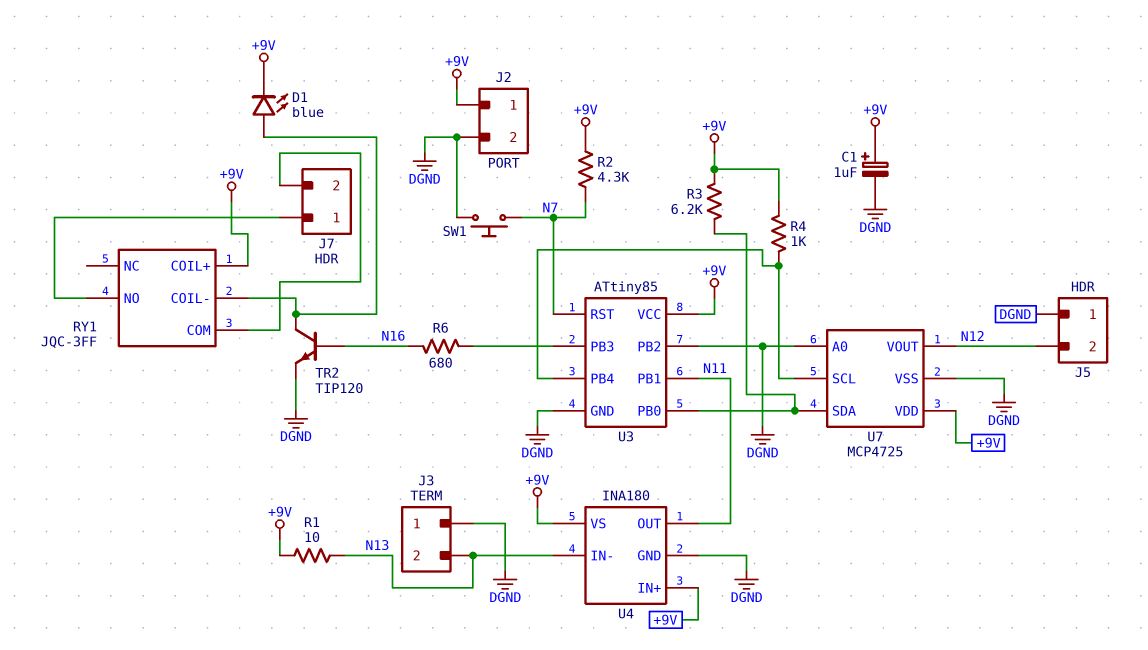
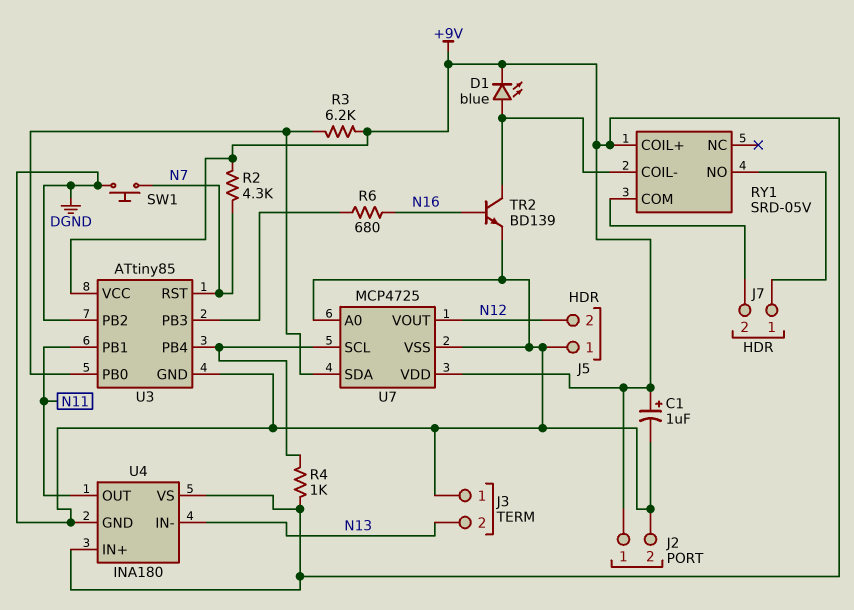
R1: 10 (+9V, N13) -> none
RY1: JQC-3FF -> SRD-05V
TR2: NPN TIP120 (B N16, C RY1/COIL-, E DGND) -> NPN BD139 (B N16, C RY1/COIL-, E DGND)

